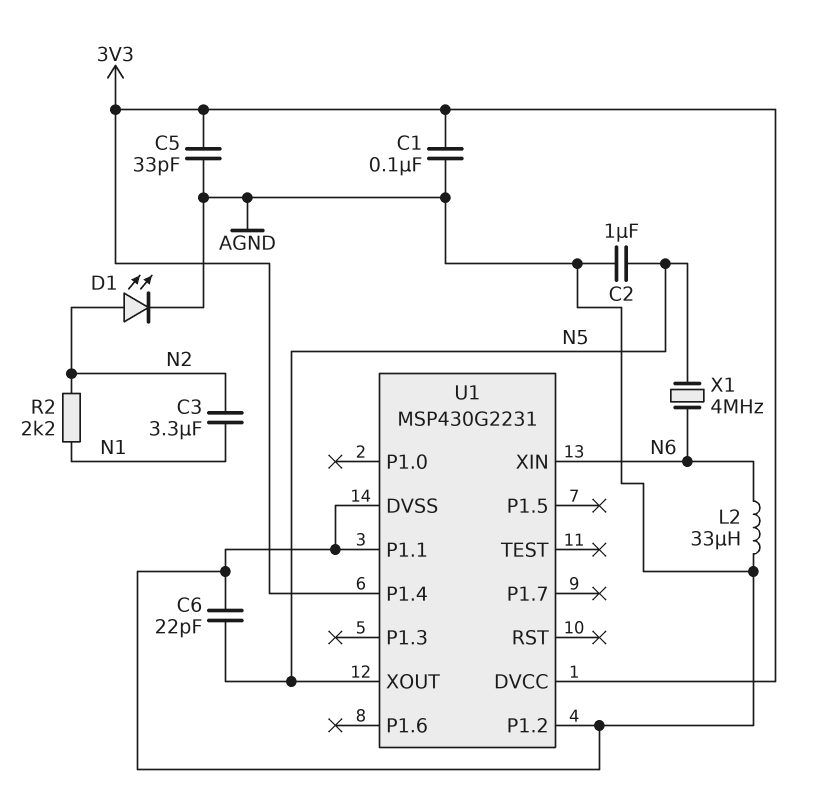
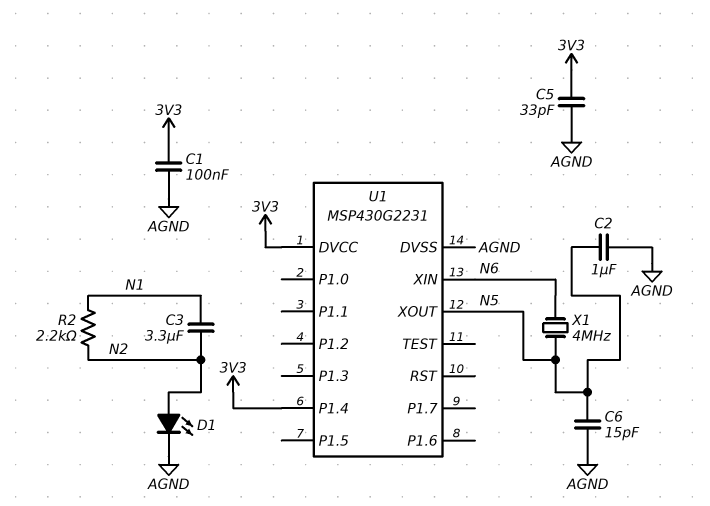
C6: 22pF (AGND, N5) -> 15pF (AGND, N5)
L2: 33uH (AGND, N6) -> none
U1 pin P1.1: AGND -> none
U1 pin P1.2: AGND -> none

